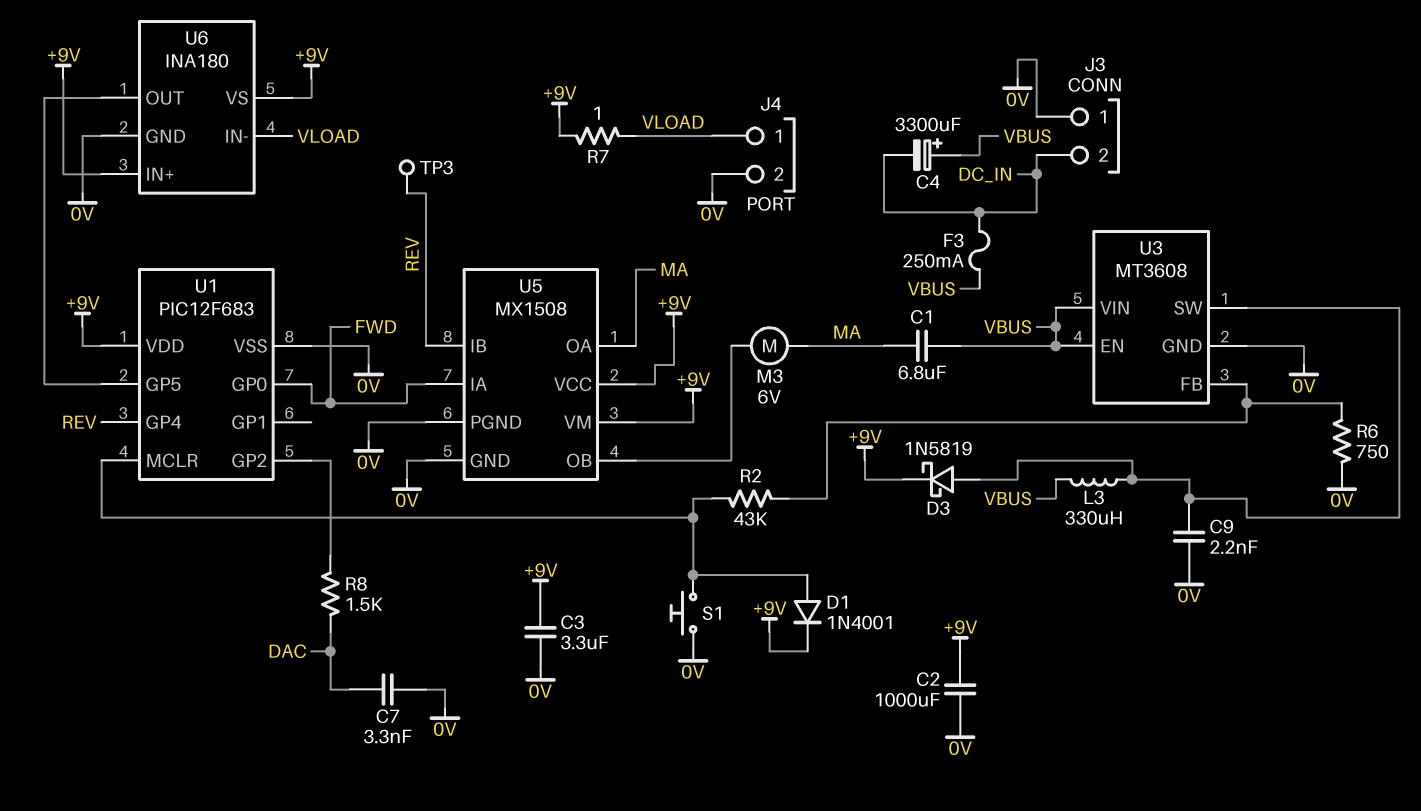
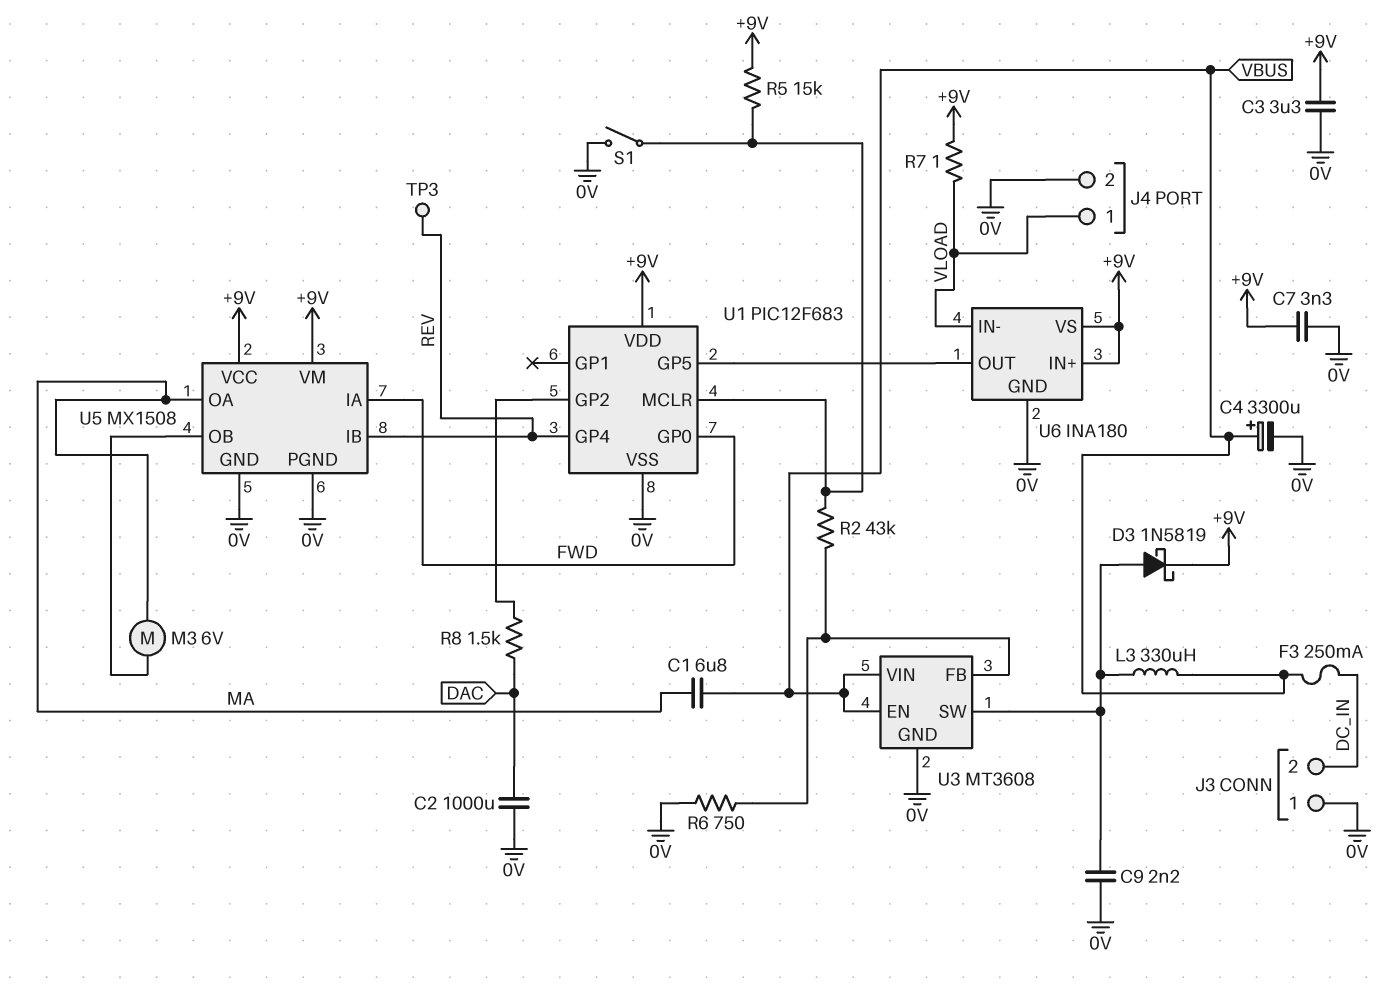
C2: 1000uF (+9V, 0V) -> 1000uF (0V, DAC)
C4: 3300uF (plus VBUS, minus DC_IN) -> 3300uF (plus VBUS, minus 0V)
C7: 3.3nF (0V, DAC) -> 3.3nF (+9V, 0V)
D1: diode 1N4001 (A U1/MCLR, K +9V) -> none
R5: none -> 15k (+9V, U1/MCLR)
S1: button (0V, U1/MCLR) -> switch (0V, U1/MCLR)

